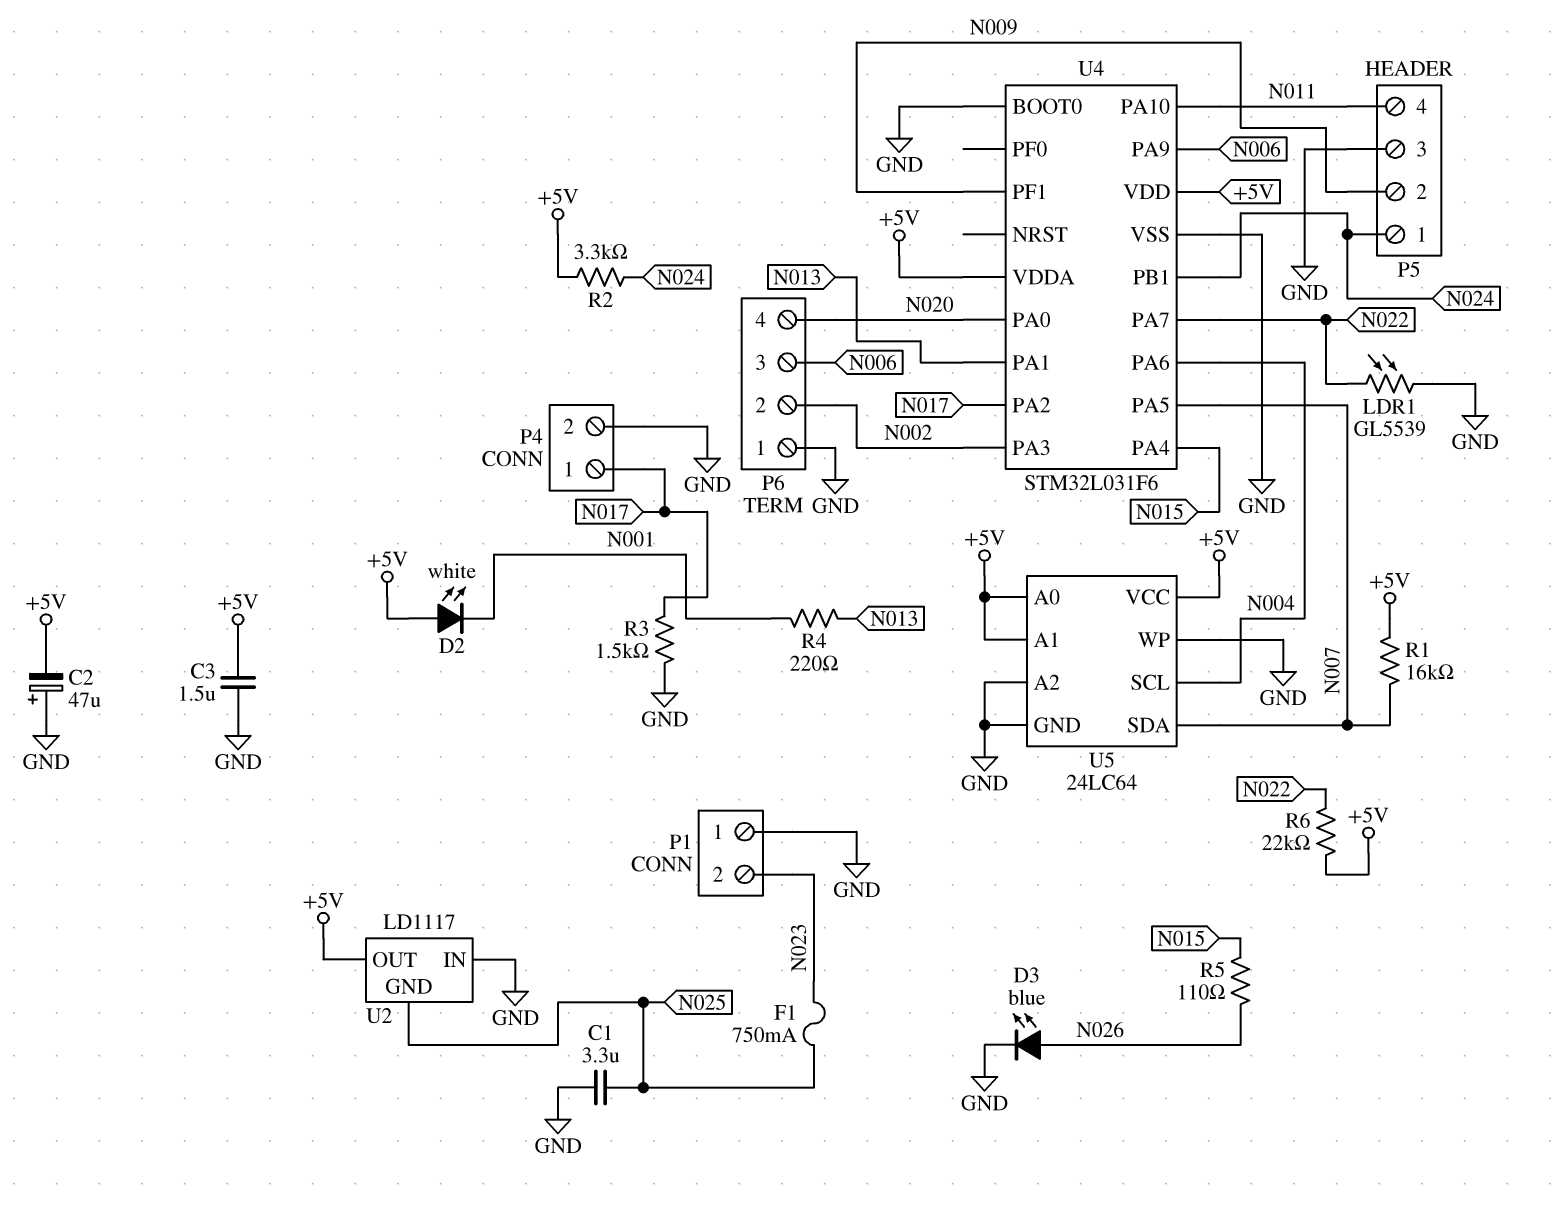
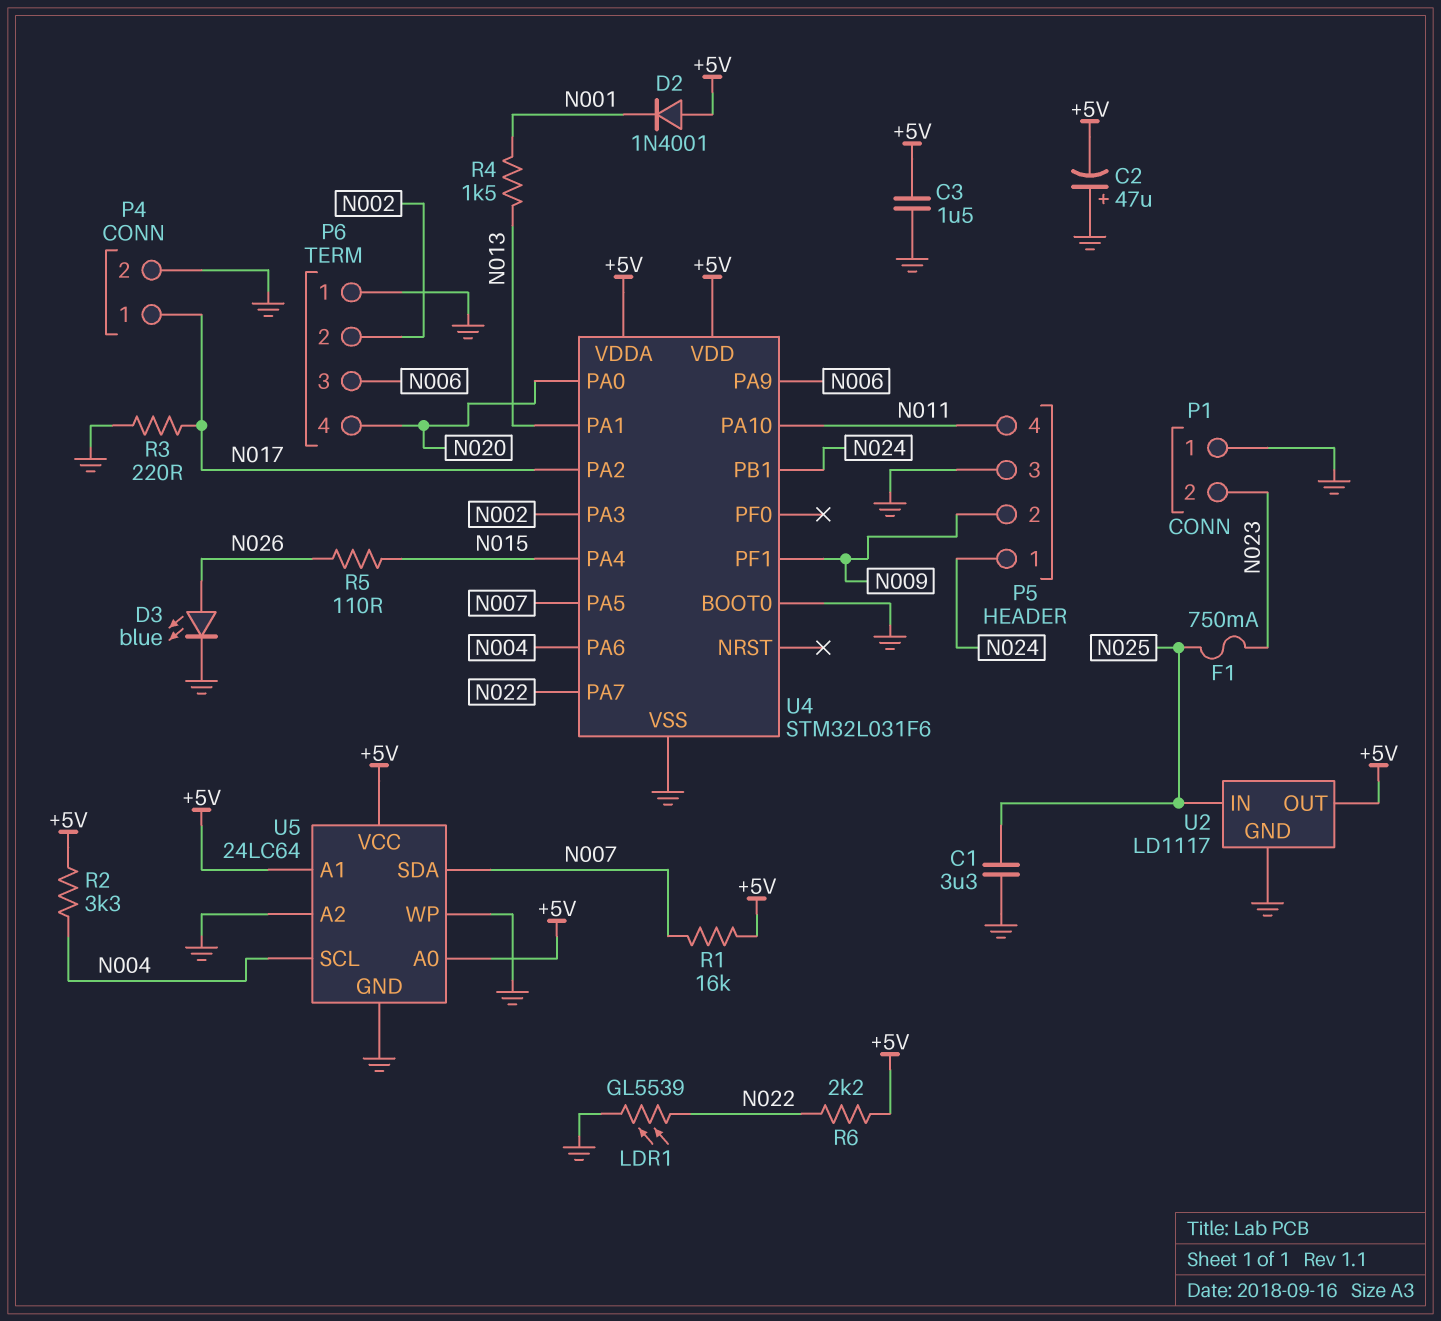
D2: LED white (A +5V, K N001) -> diode 1N4001 (A +5V, K N001)
R2: 3.3k (+5V, N024) -> 3.3k (+5V, N004)
R3: 1.5k (GND, N017) -> 220 (GND, N017)
R4: 220 (N001, N013) -> 1.5k (N001, N013)
R6: 22k (+5V, N022) -> 2.2k (+5V, N022)
U2 pin GND: N025 -> GND
U2 pin IN: GND -> N025

